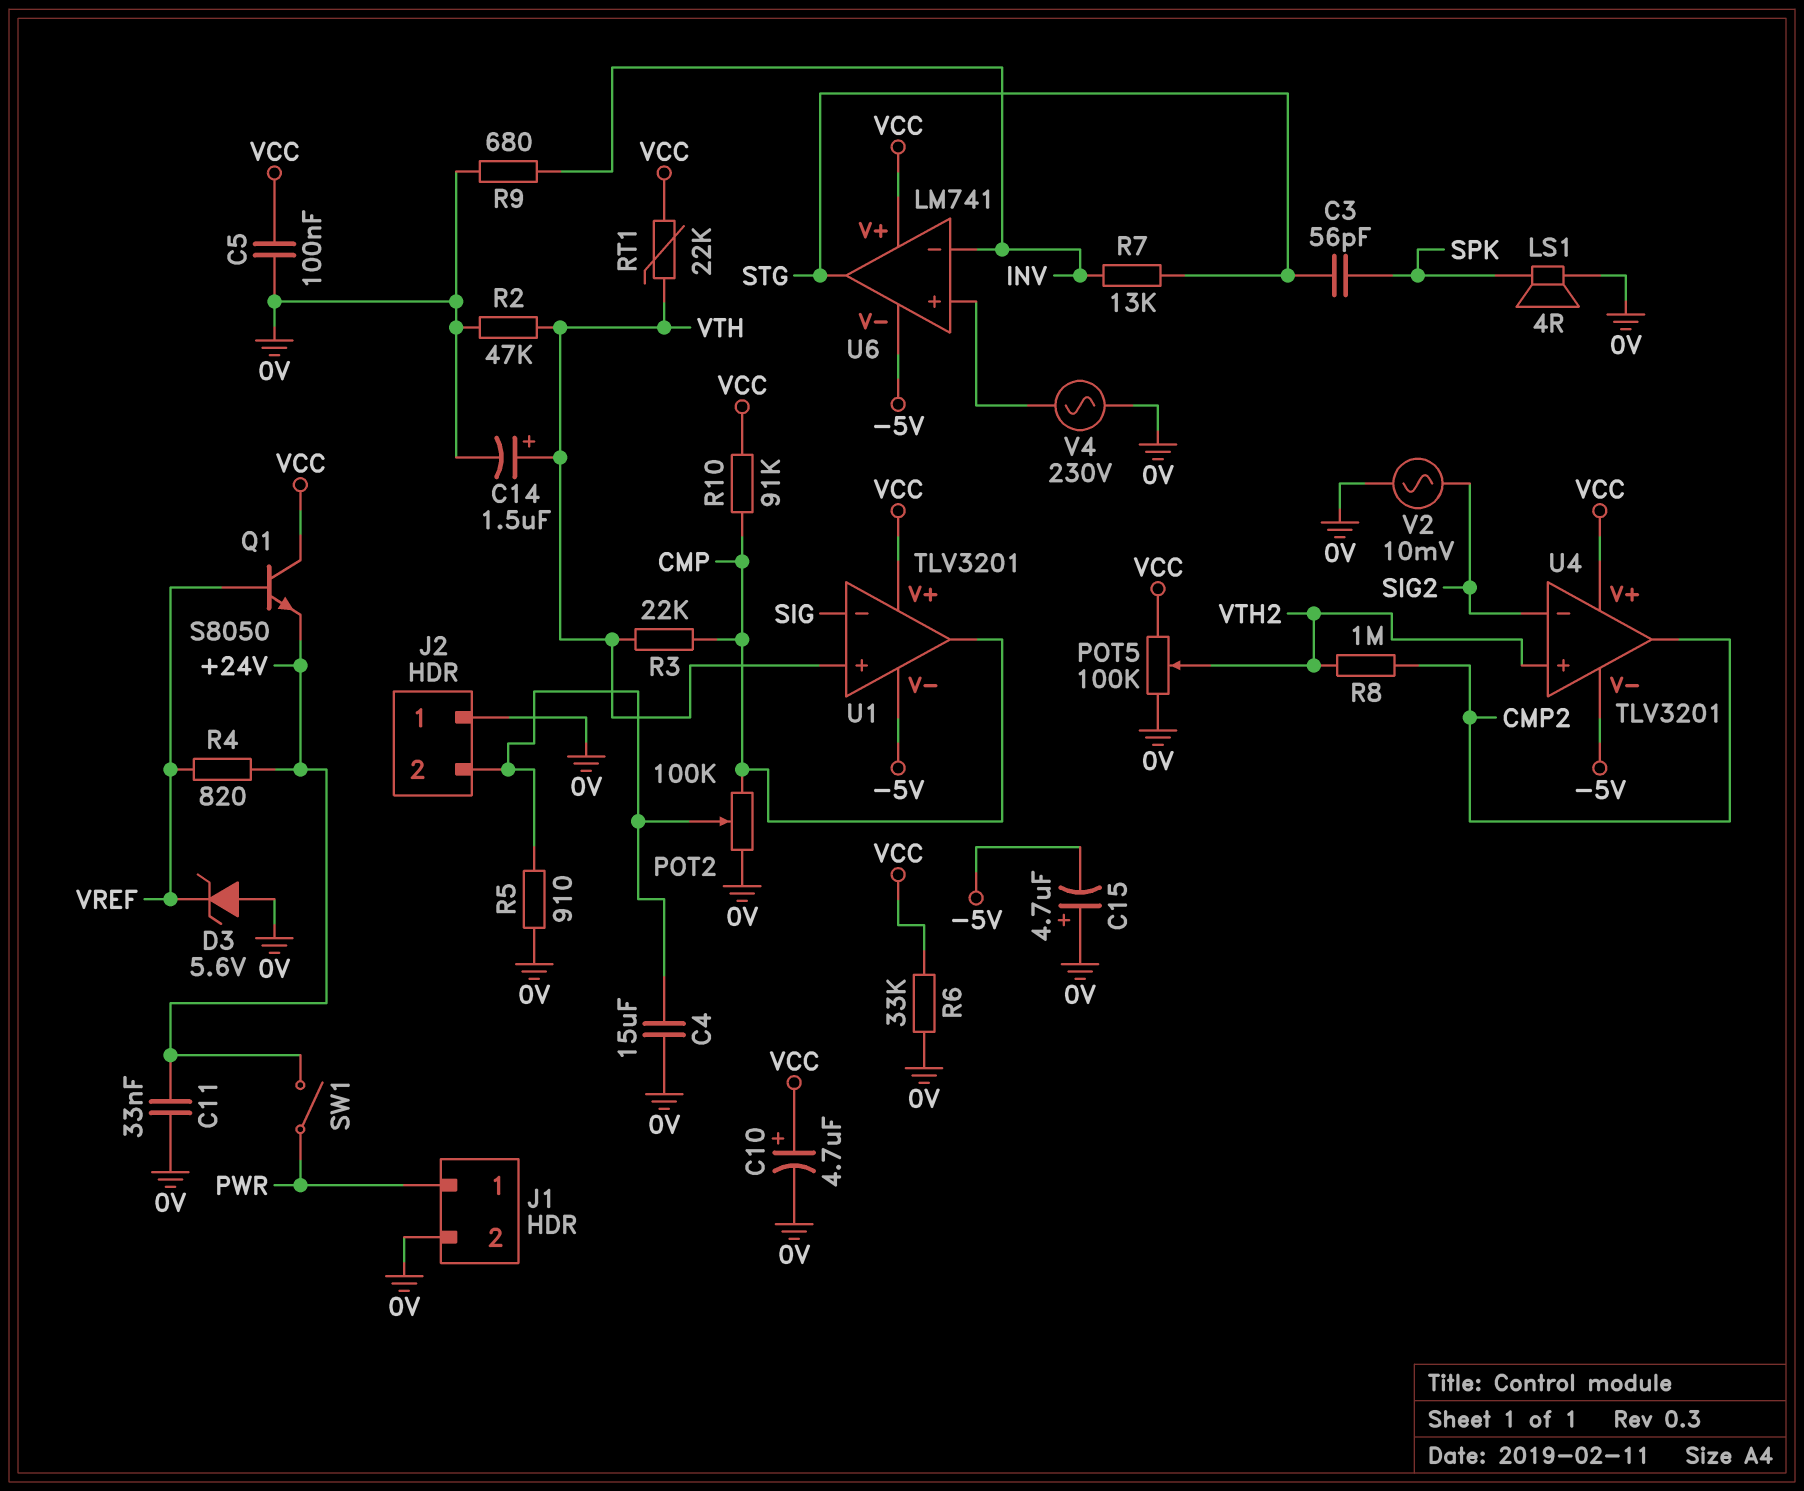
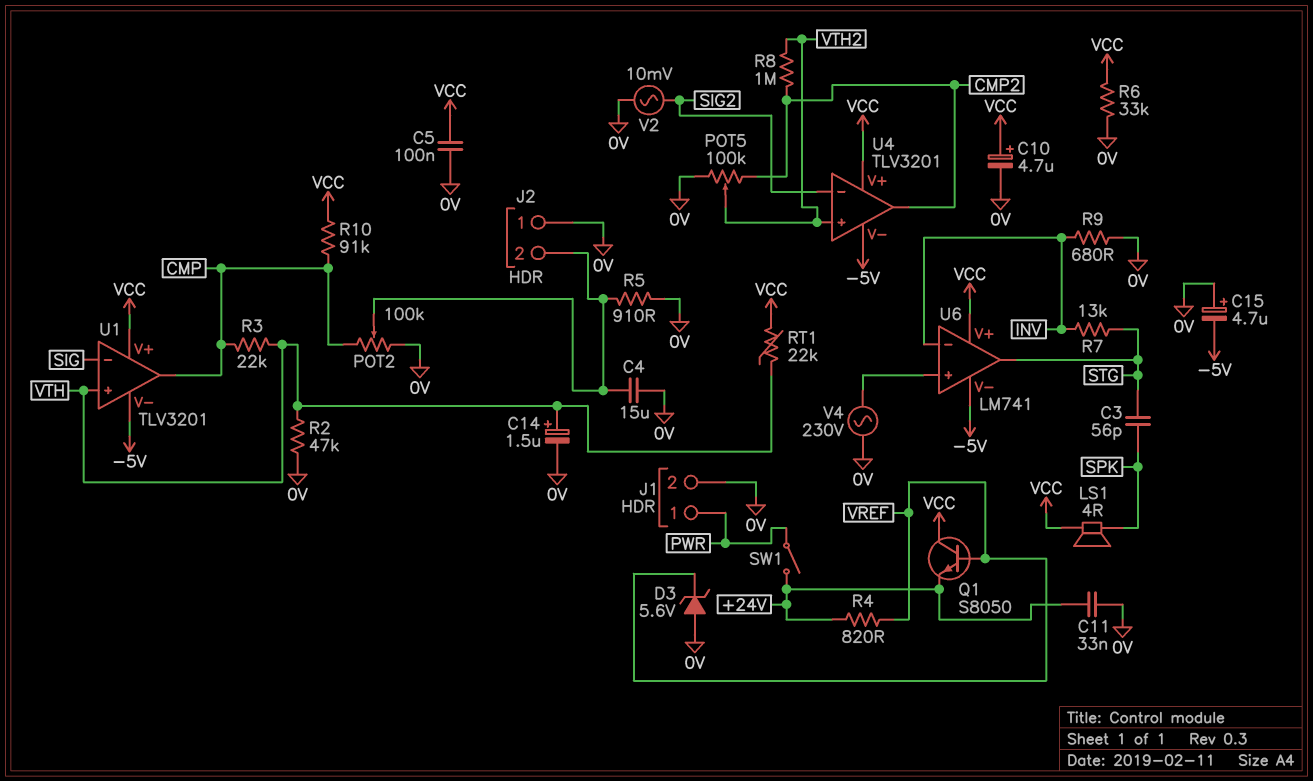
LS1: speaker 4R (0V, SPK) -> speaker 4R (SPK, VCC)
POT5: 100k (0V, VCC, wiper VTH2) -> 100k (0V, CMP2, wiper VTH2)

